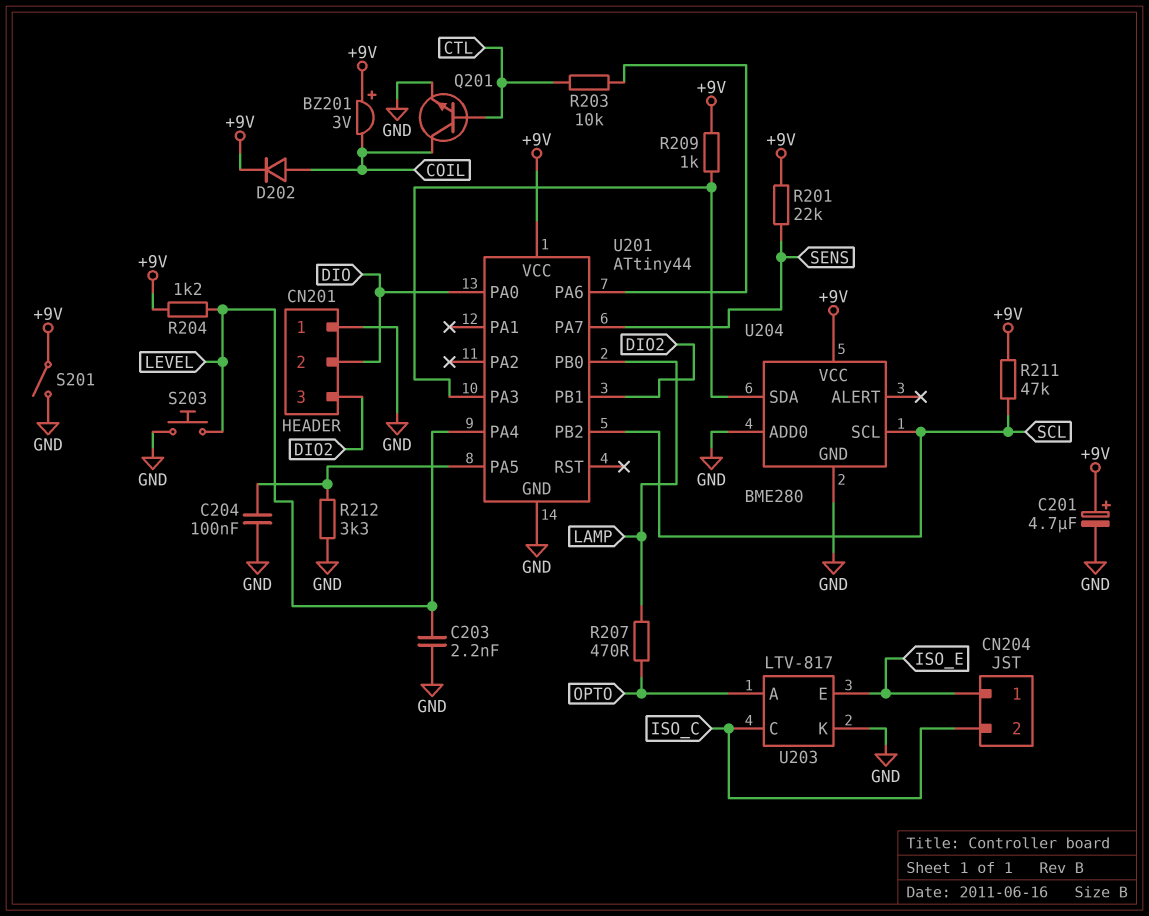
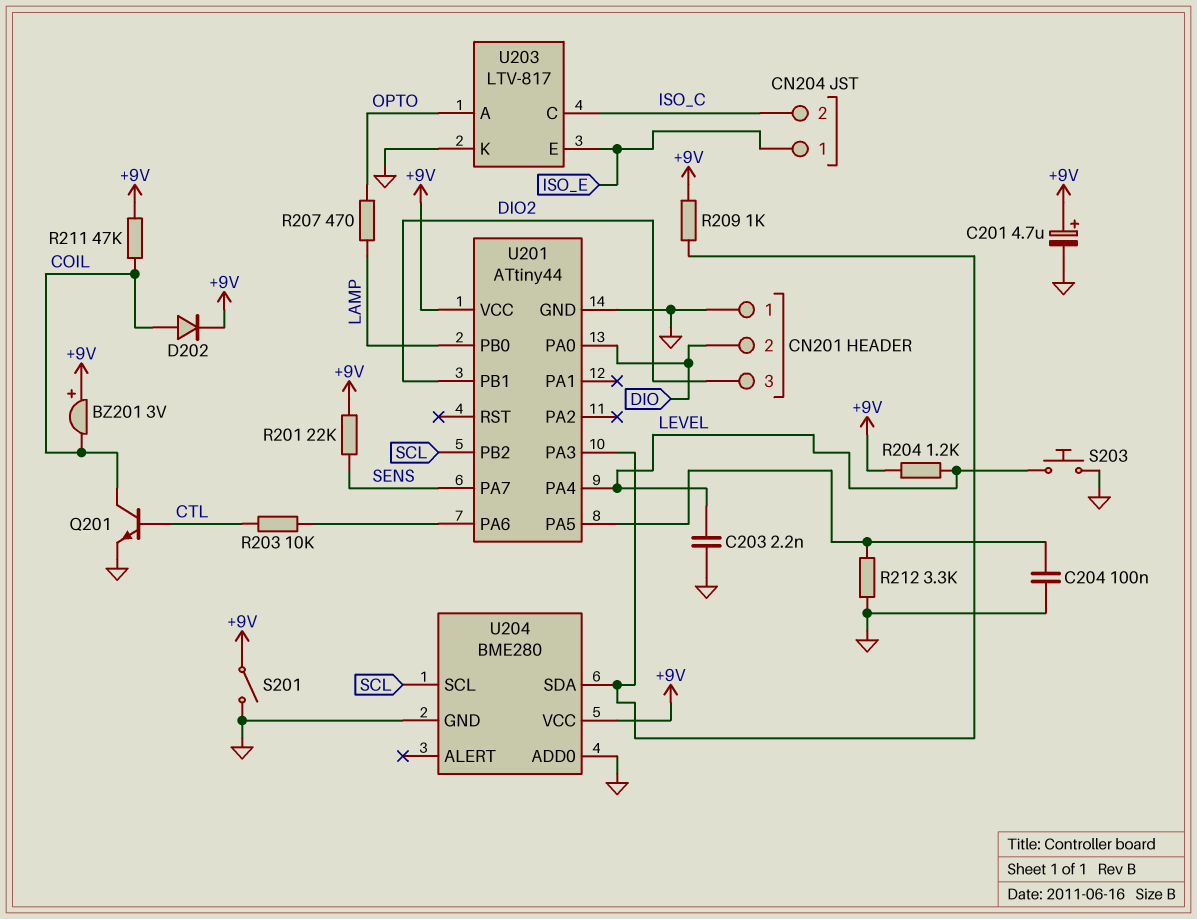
R211: 47k (+9V, SCL) -> 47k (+9V, COIL)

